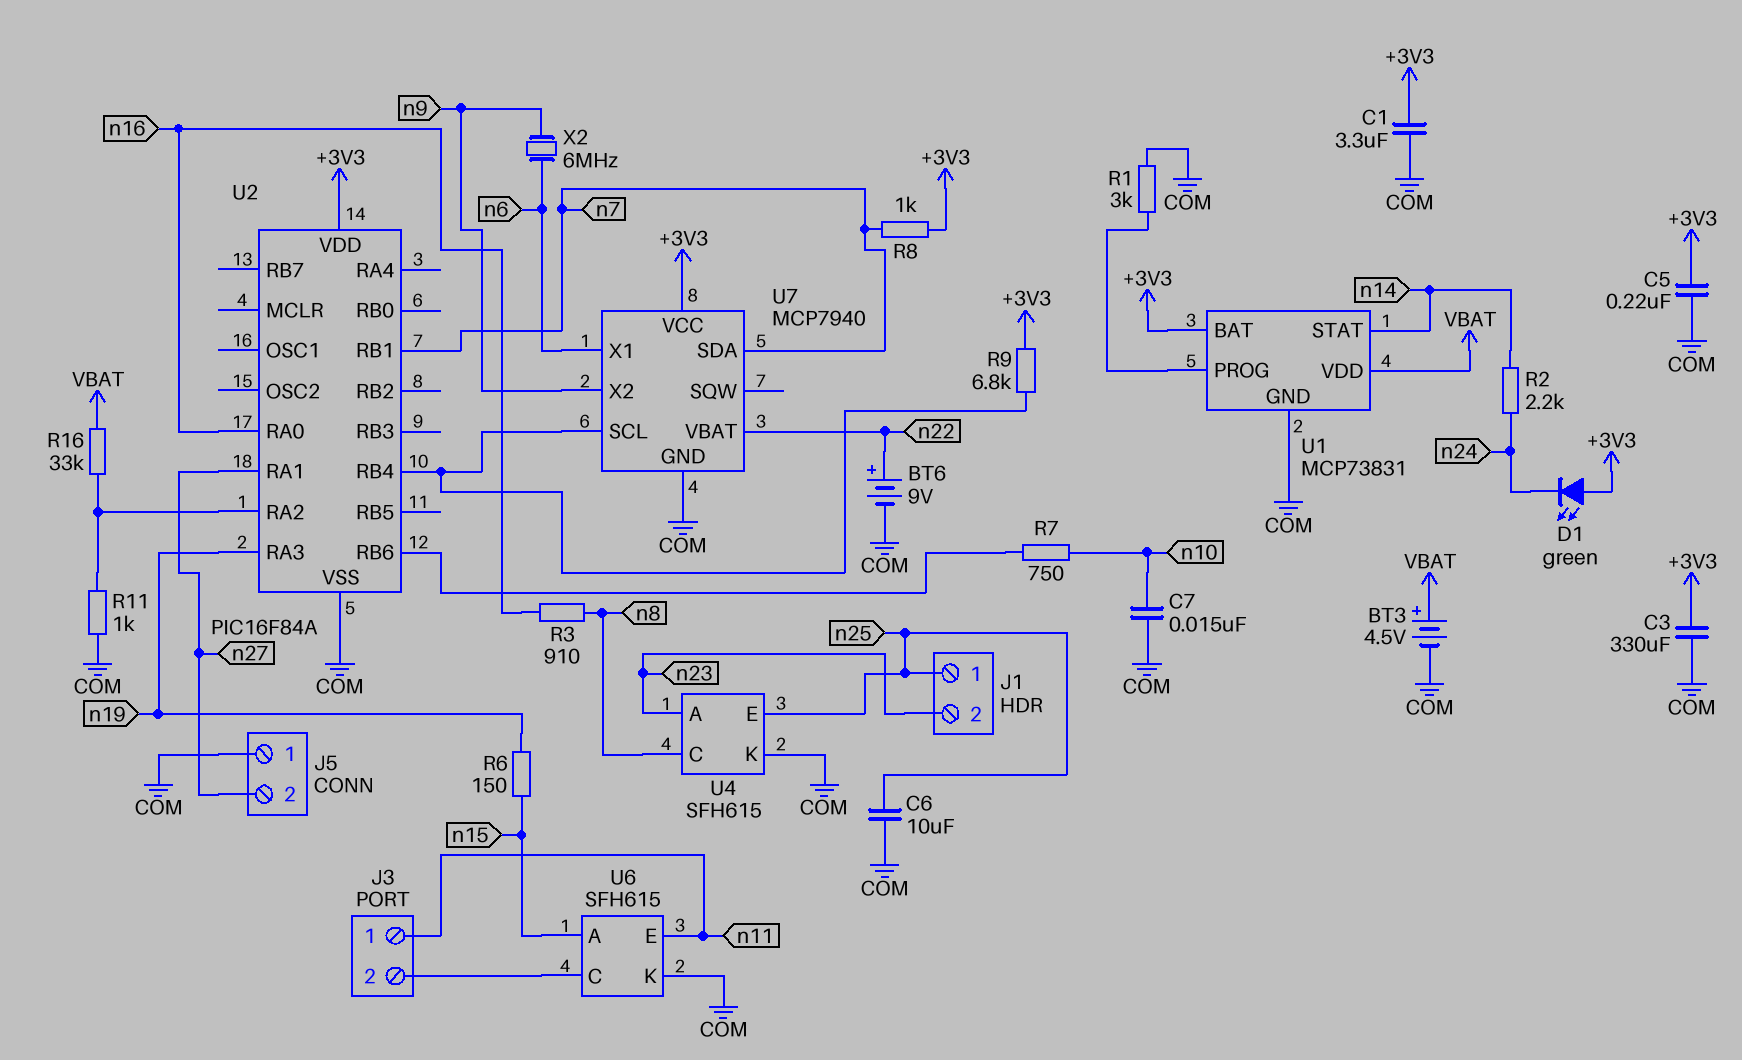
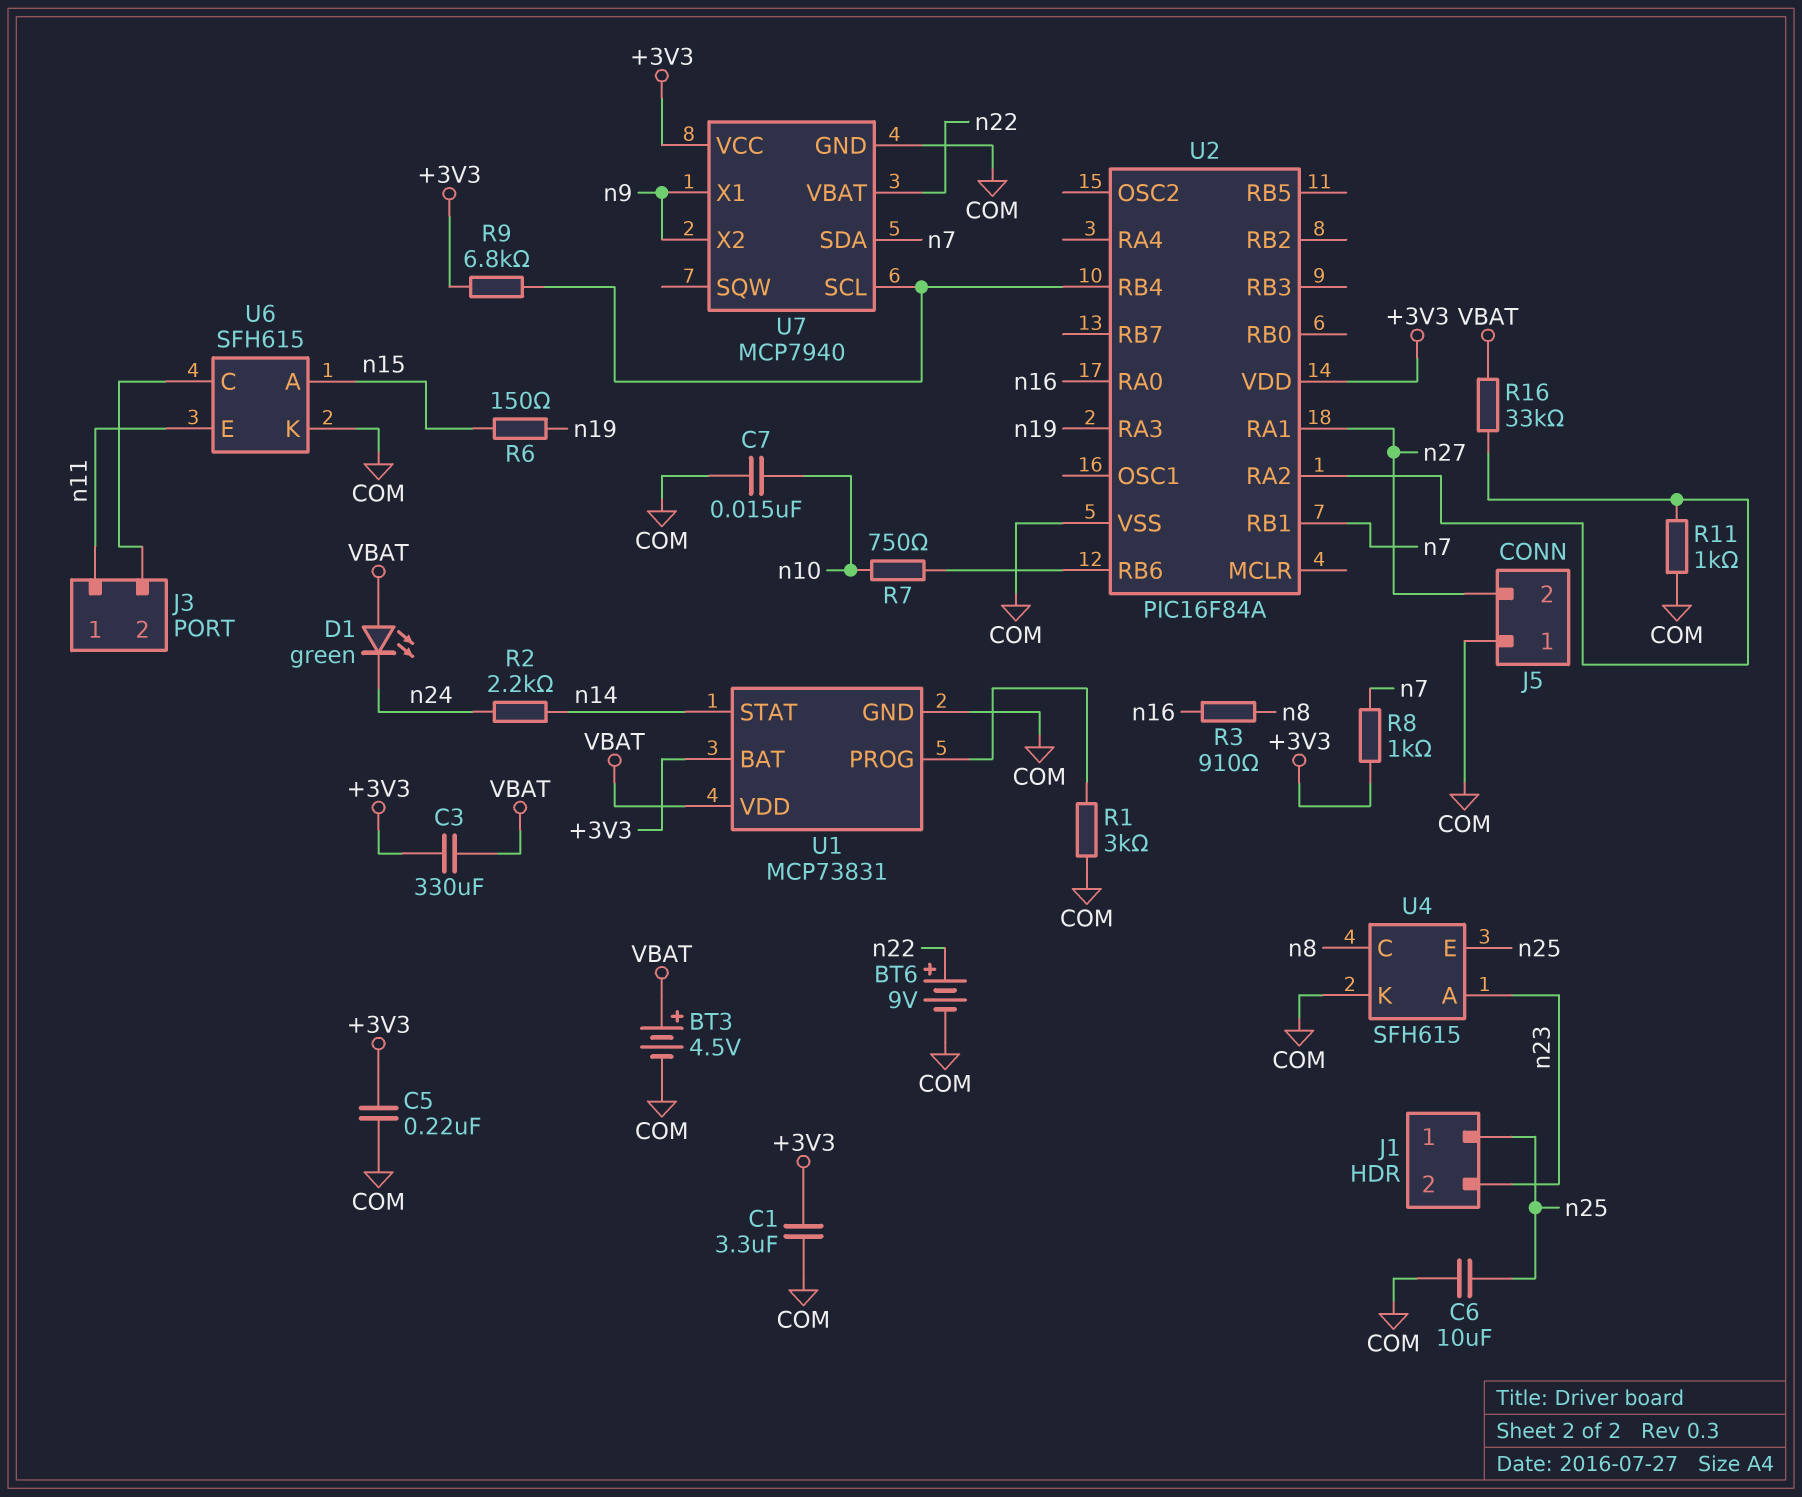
C3: 330uF (+3V3, COM) -> 330uF (+3V3, VBAT)
D1: LED green (A +3V3, K n24) -> LED green (A VBAT, K n24)
U7 pin X1: n6 -> n9
X2: 6MHz (n6, n9) -> none

